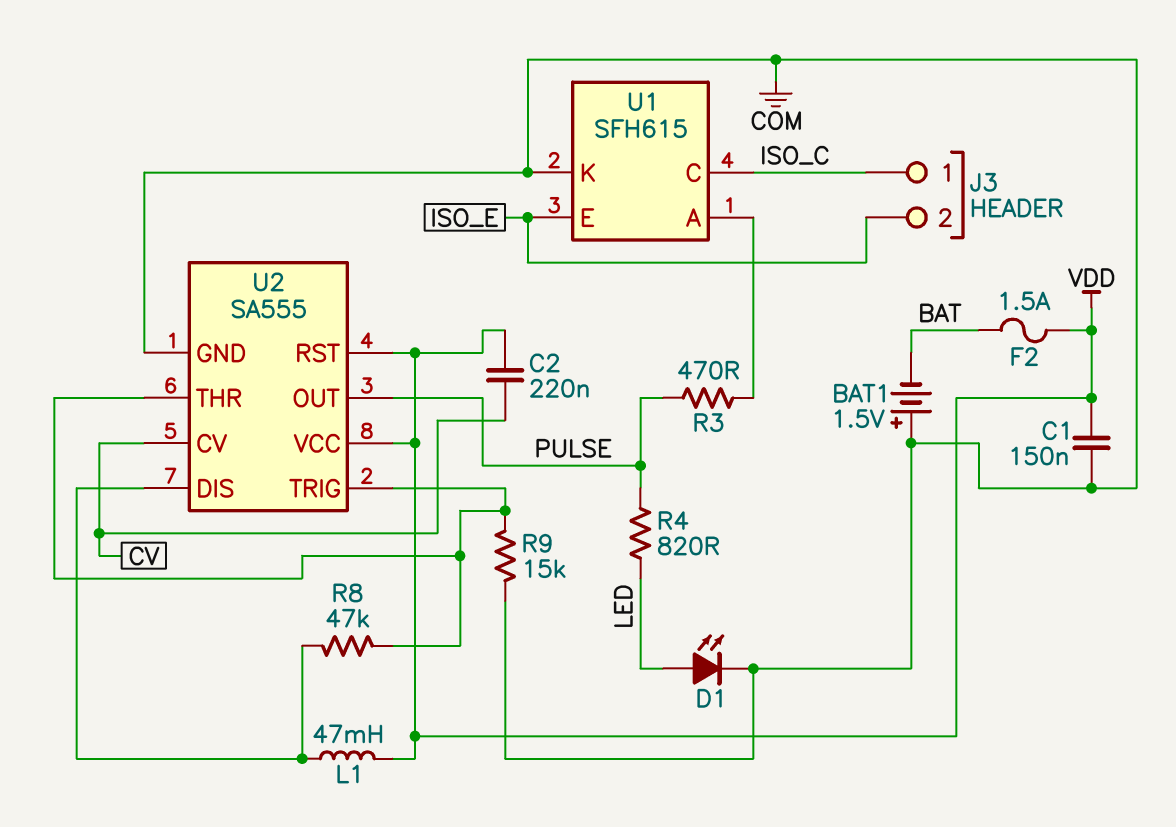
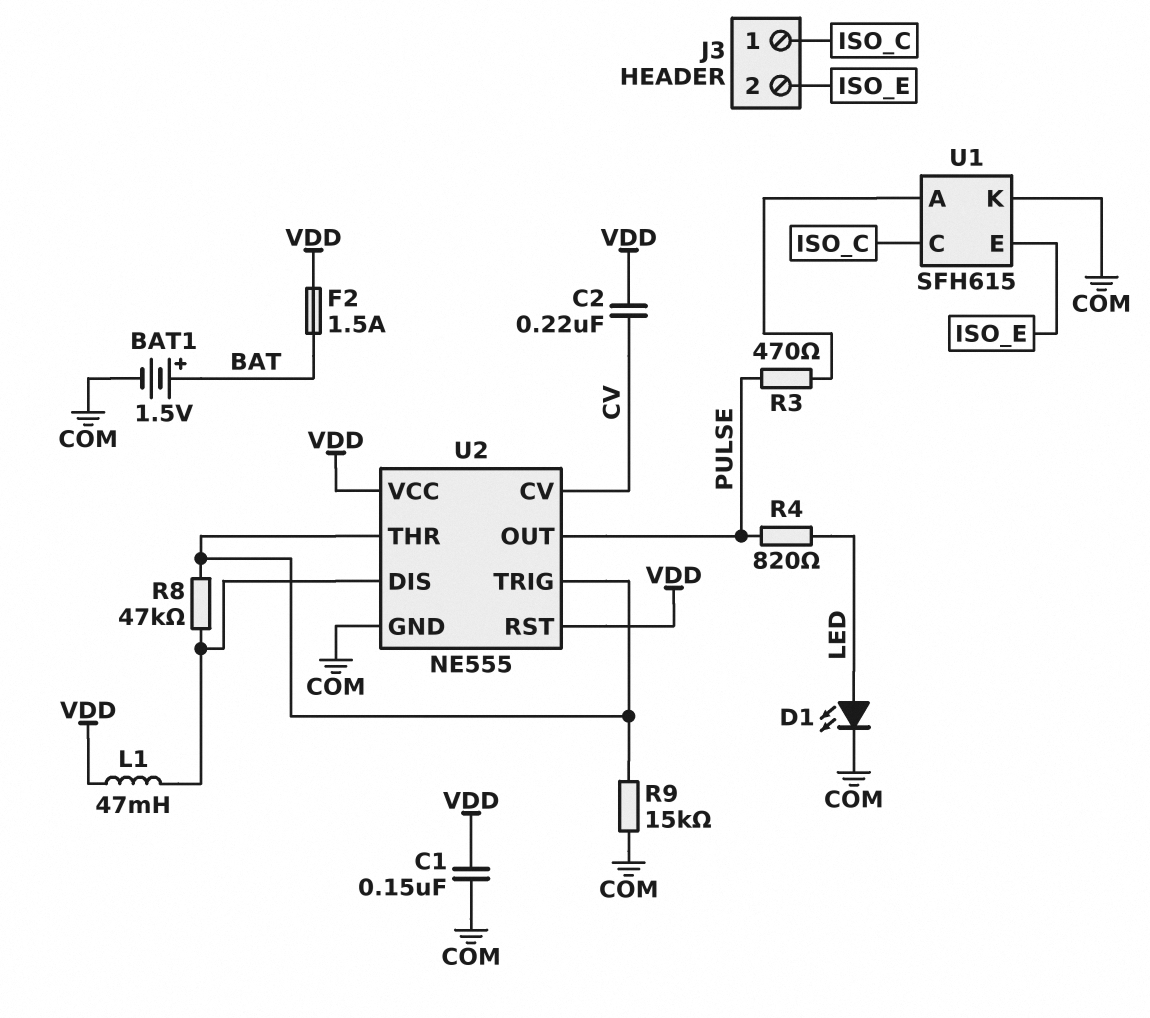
BAT1: 1.5V (plus COM, minus BAT) -> 1.5V (plus BAT, minus COM)
U2: SA555 -> NE555

